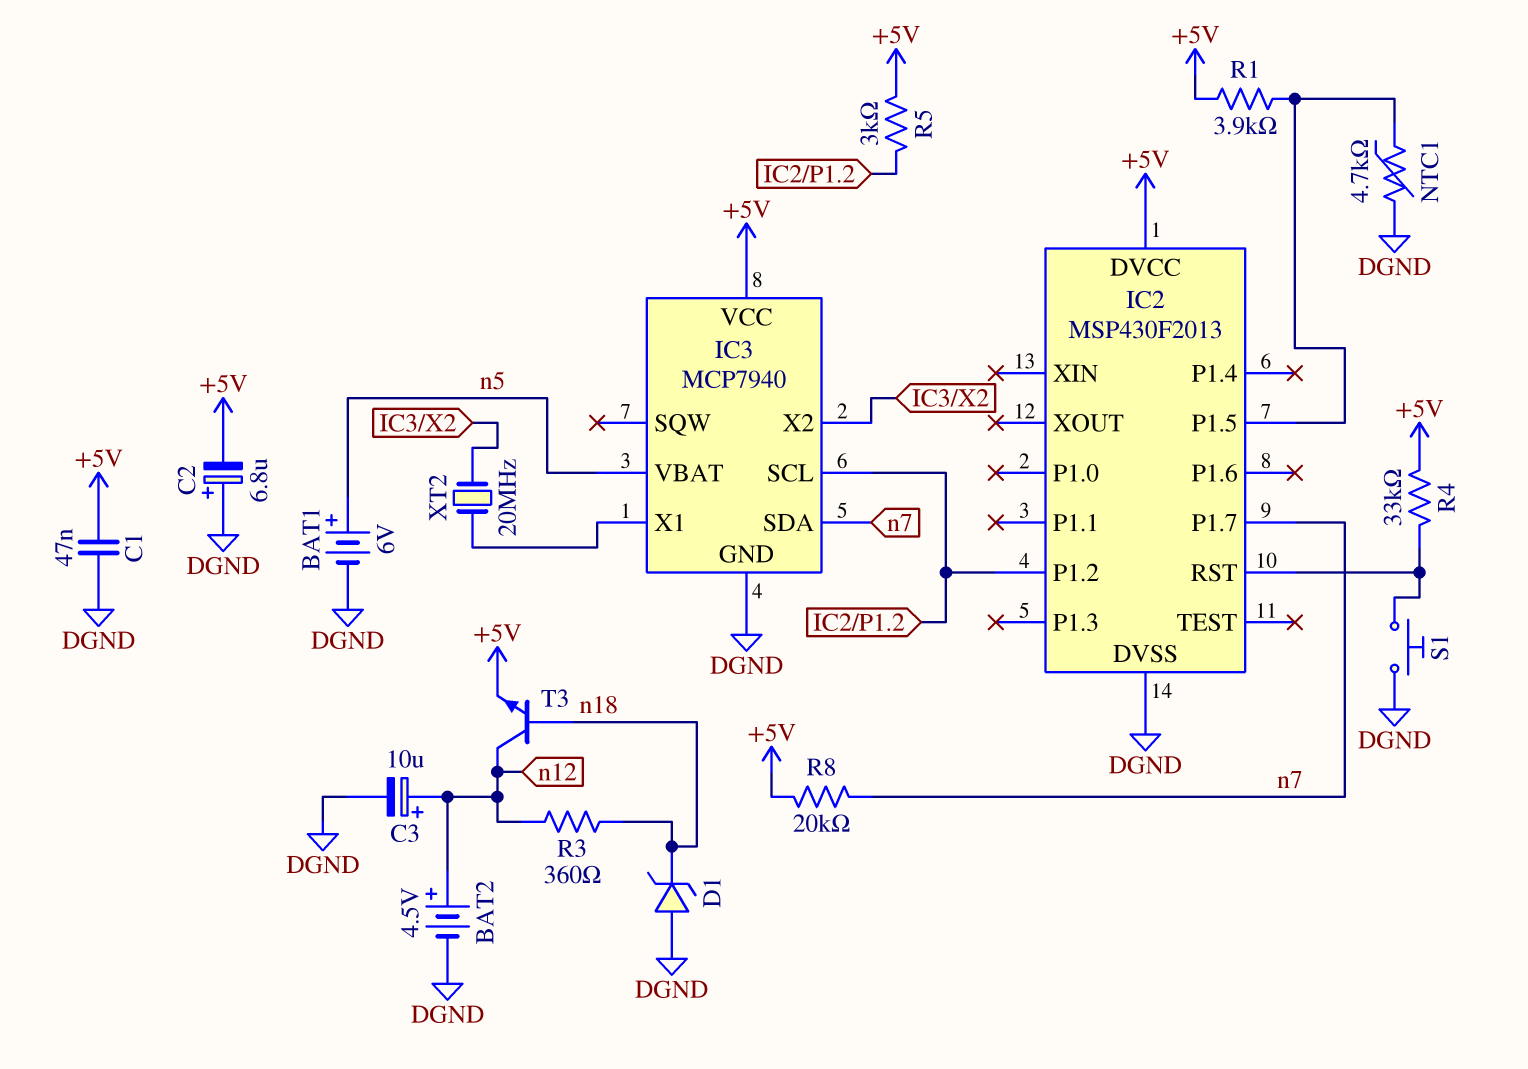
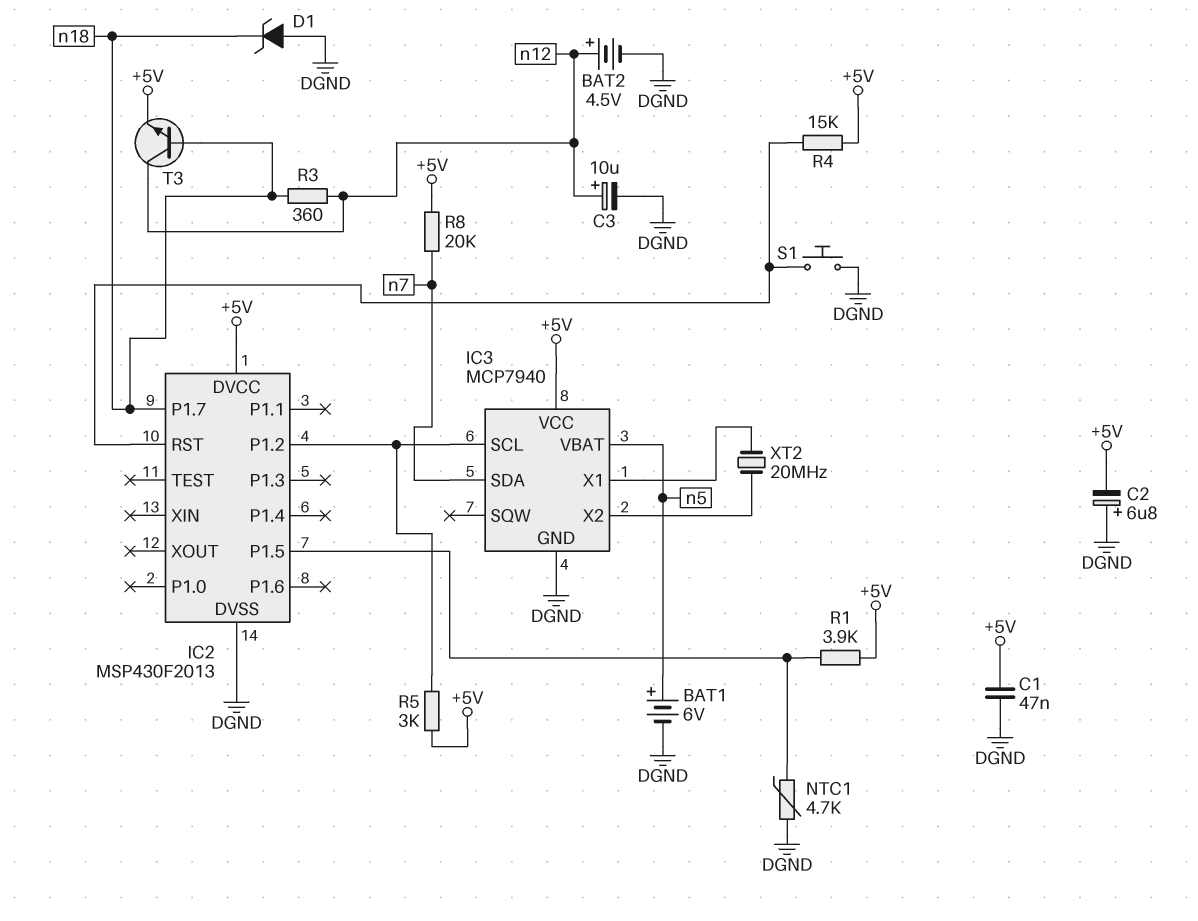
IC2 pin P1.7: n7 -> n18
R4: 33k (+5V, IC2/RST) -> 15k (+5V, IC2/RST)

